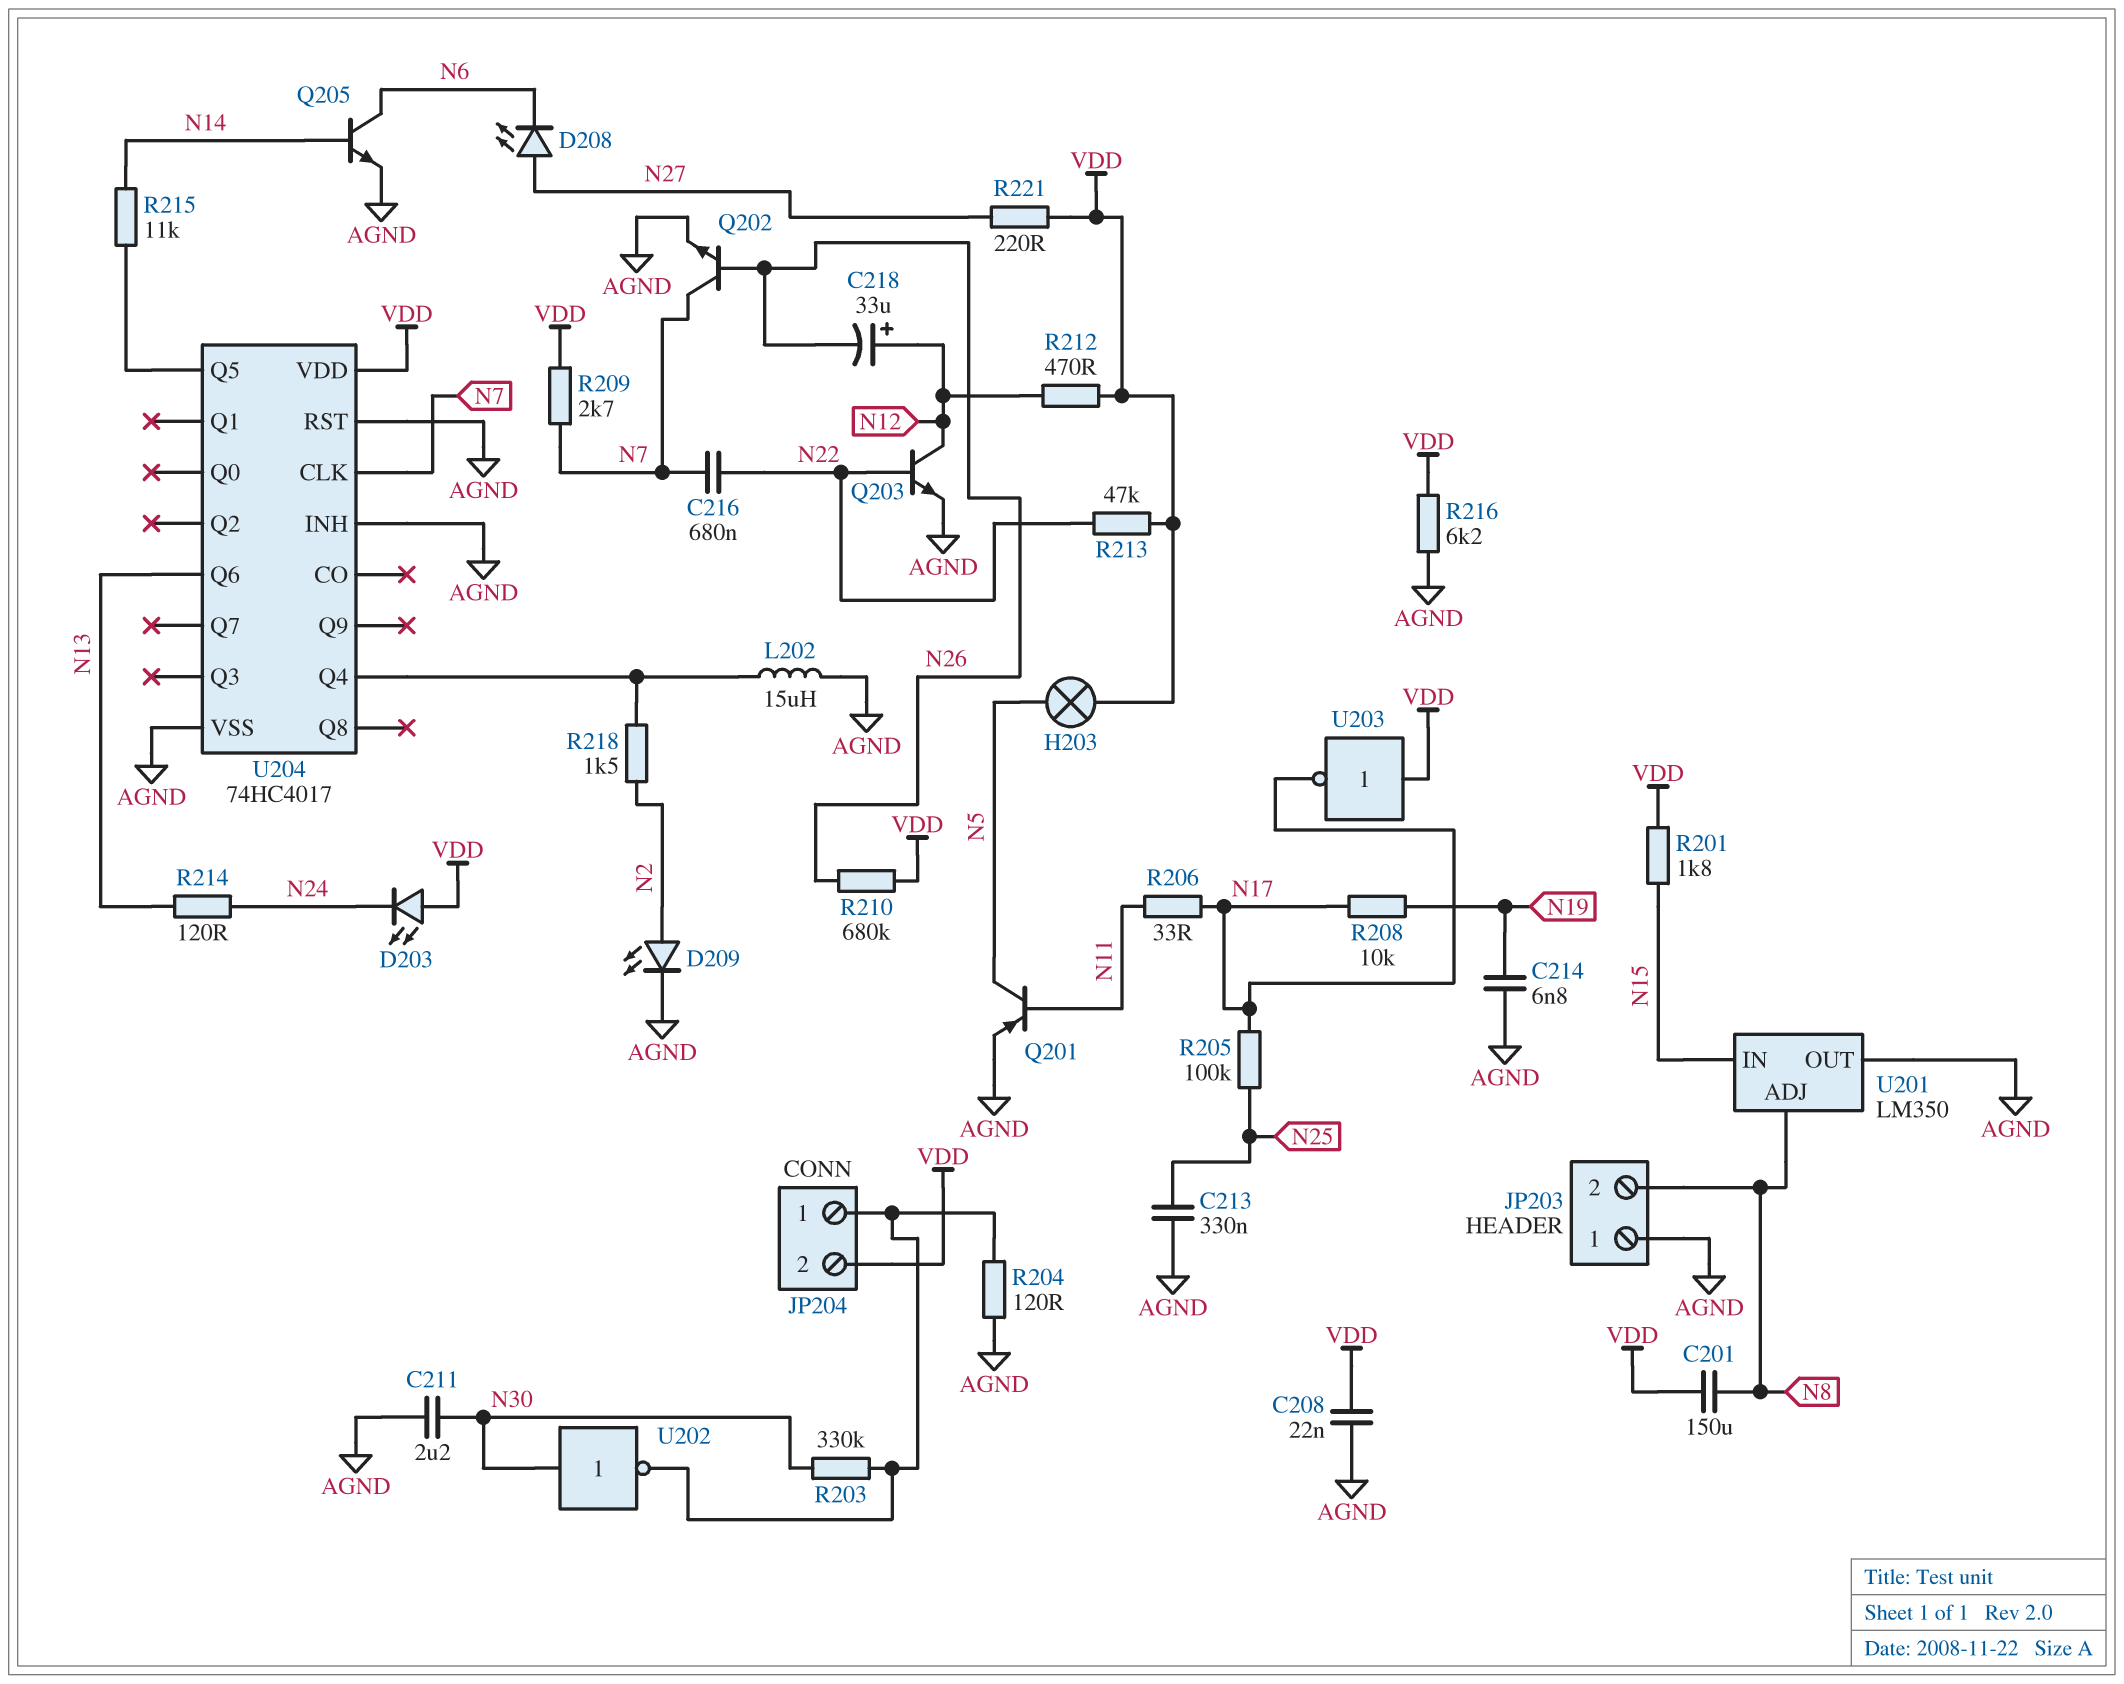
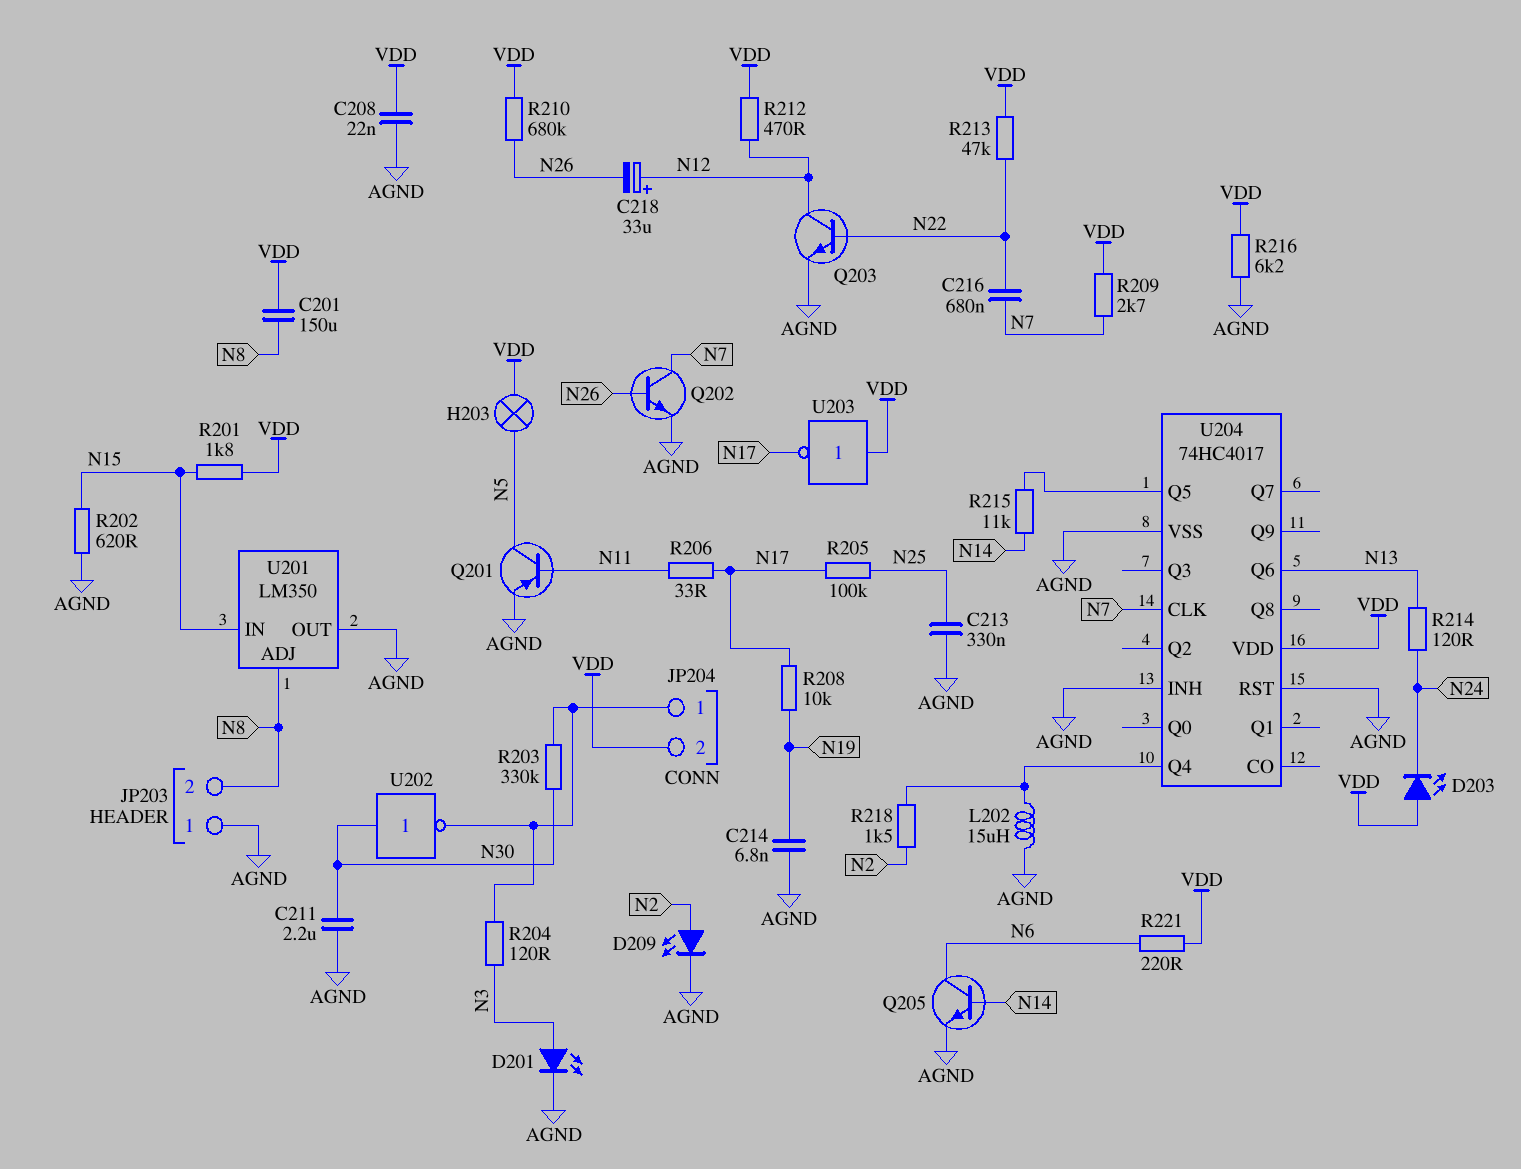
D201: none -> LED (A N3, K AGND)
D208: LED (A N27, K N6) -> none
R202: none -> 620 (AGND, N15)
R204: 120 (AGND, JP204/1) -> 120 (JP204/1, N3)
R221: 220 (N27, VDD) -> 220 (N6, VDD)

